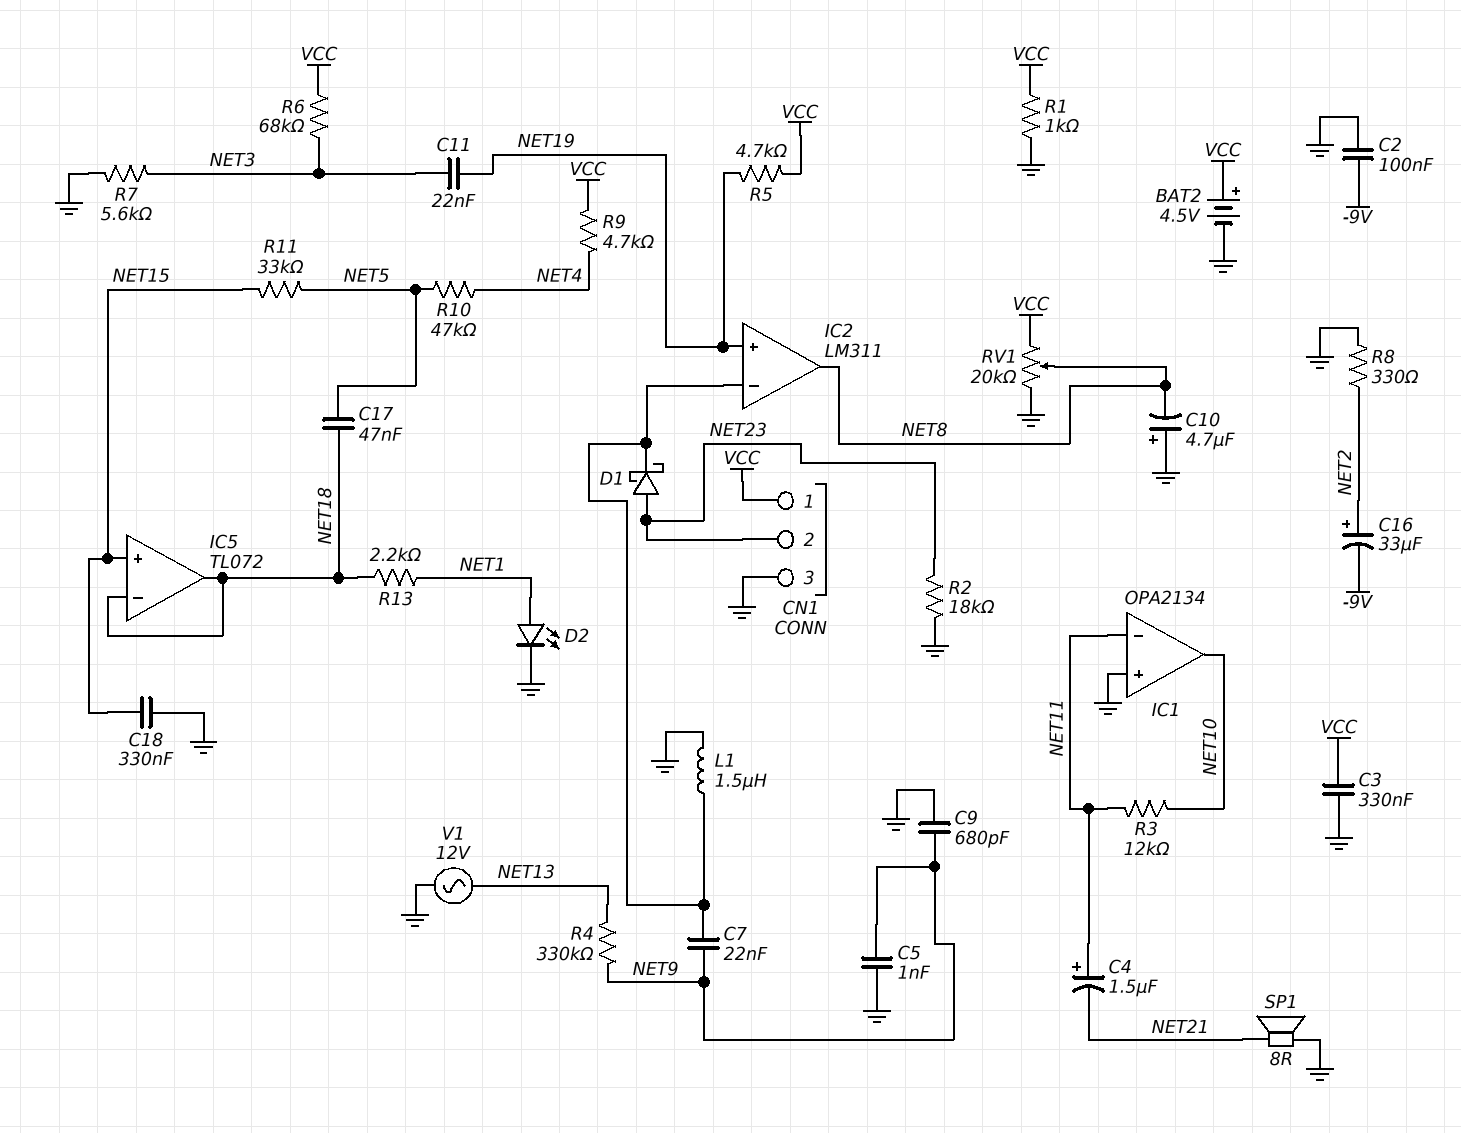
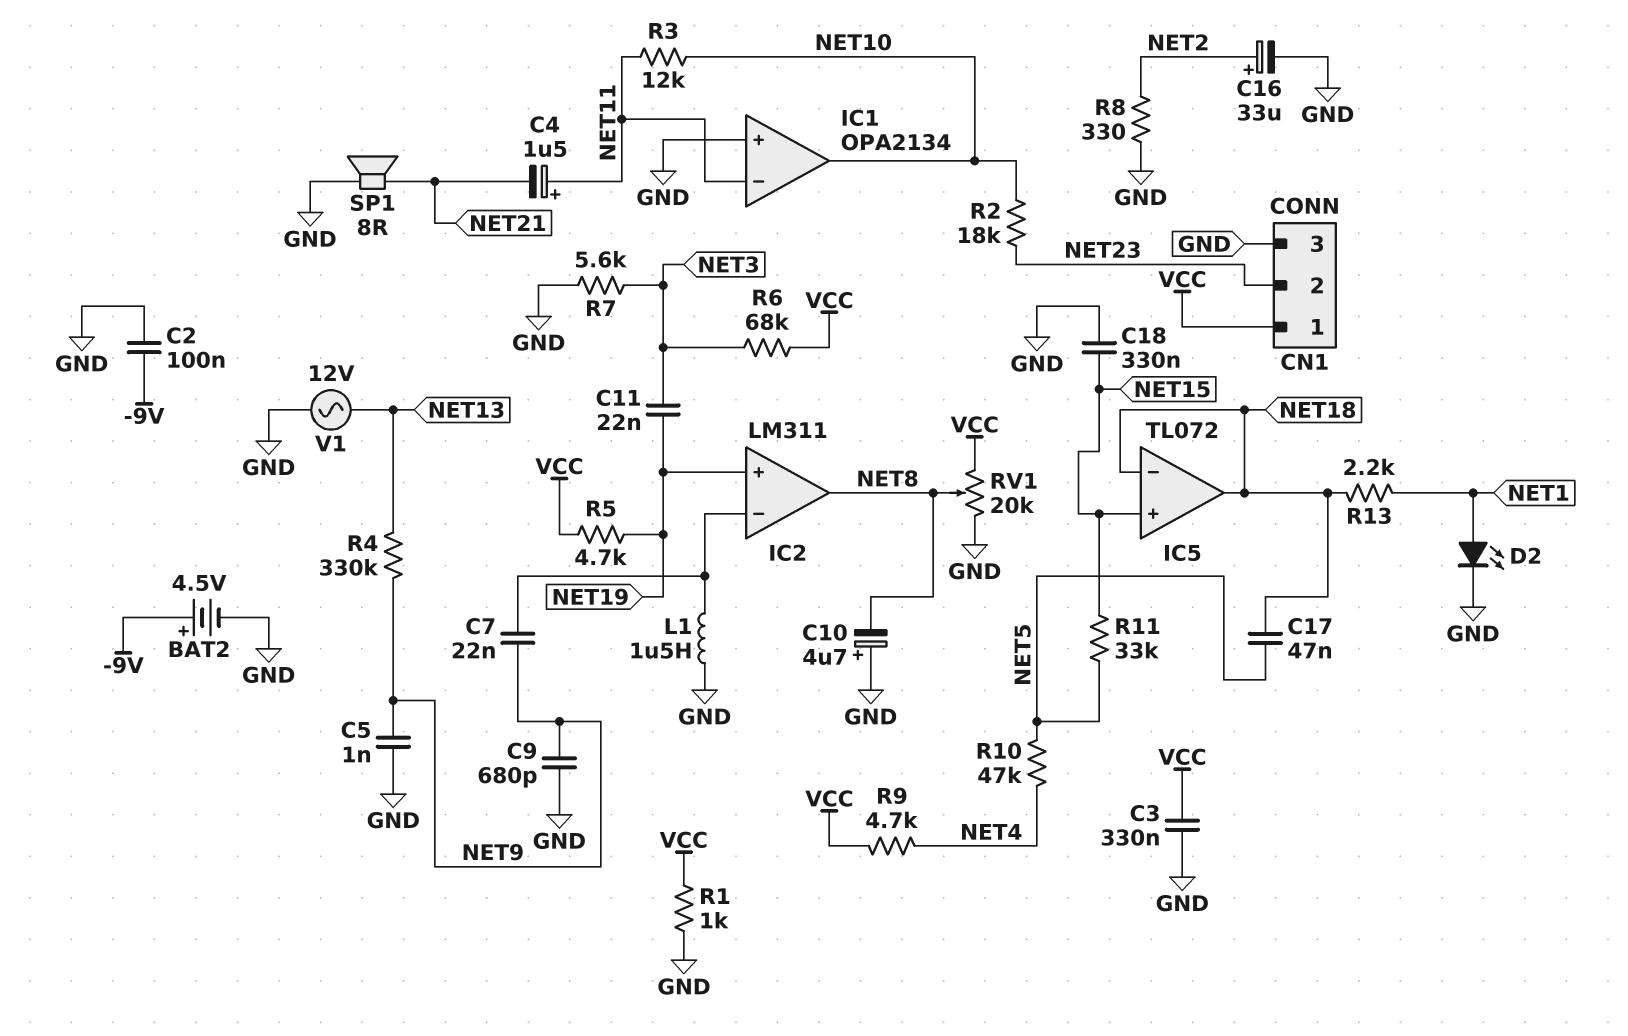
BAT2: 4.5V (plus VCC, minus GND) -> 4.5V (plus -9V, minus GND)
C16: 33uF (plus NET2, minus -9V) -> 33uF (plus NET2, minus GND)
D1: schottky (A NET23, K IC2/in-) -> none
R2: 18k (GND, NET23) -> 18k (NET10, NET23)

